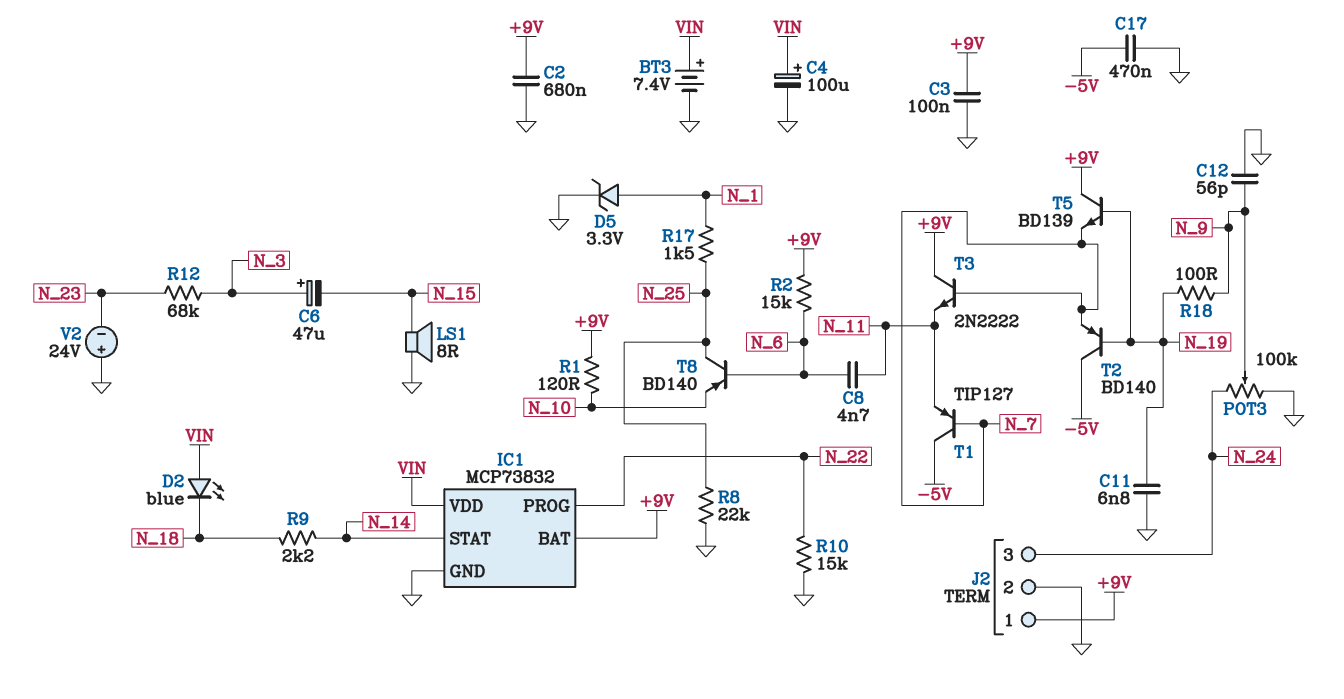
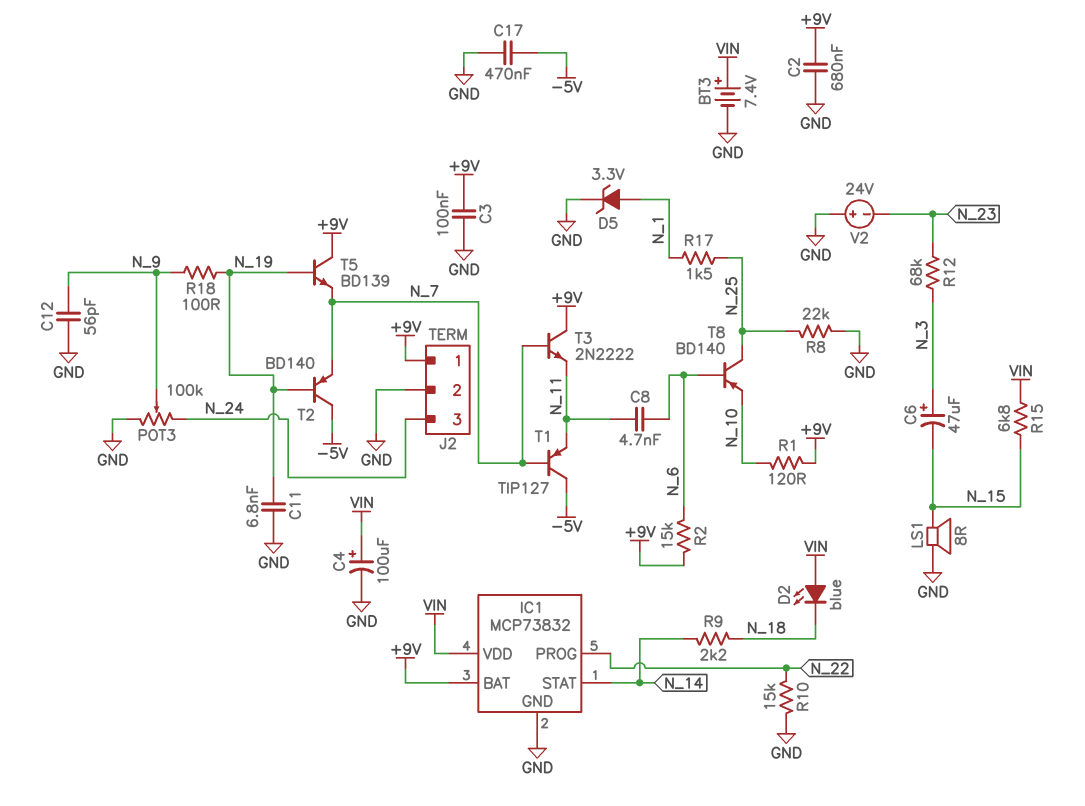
R15: none -> 6.8k (N_15, VIN)

